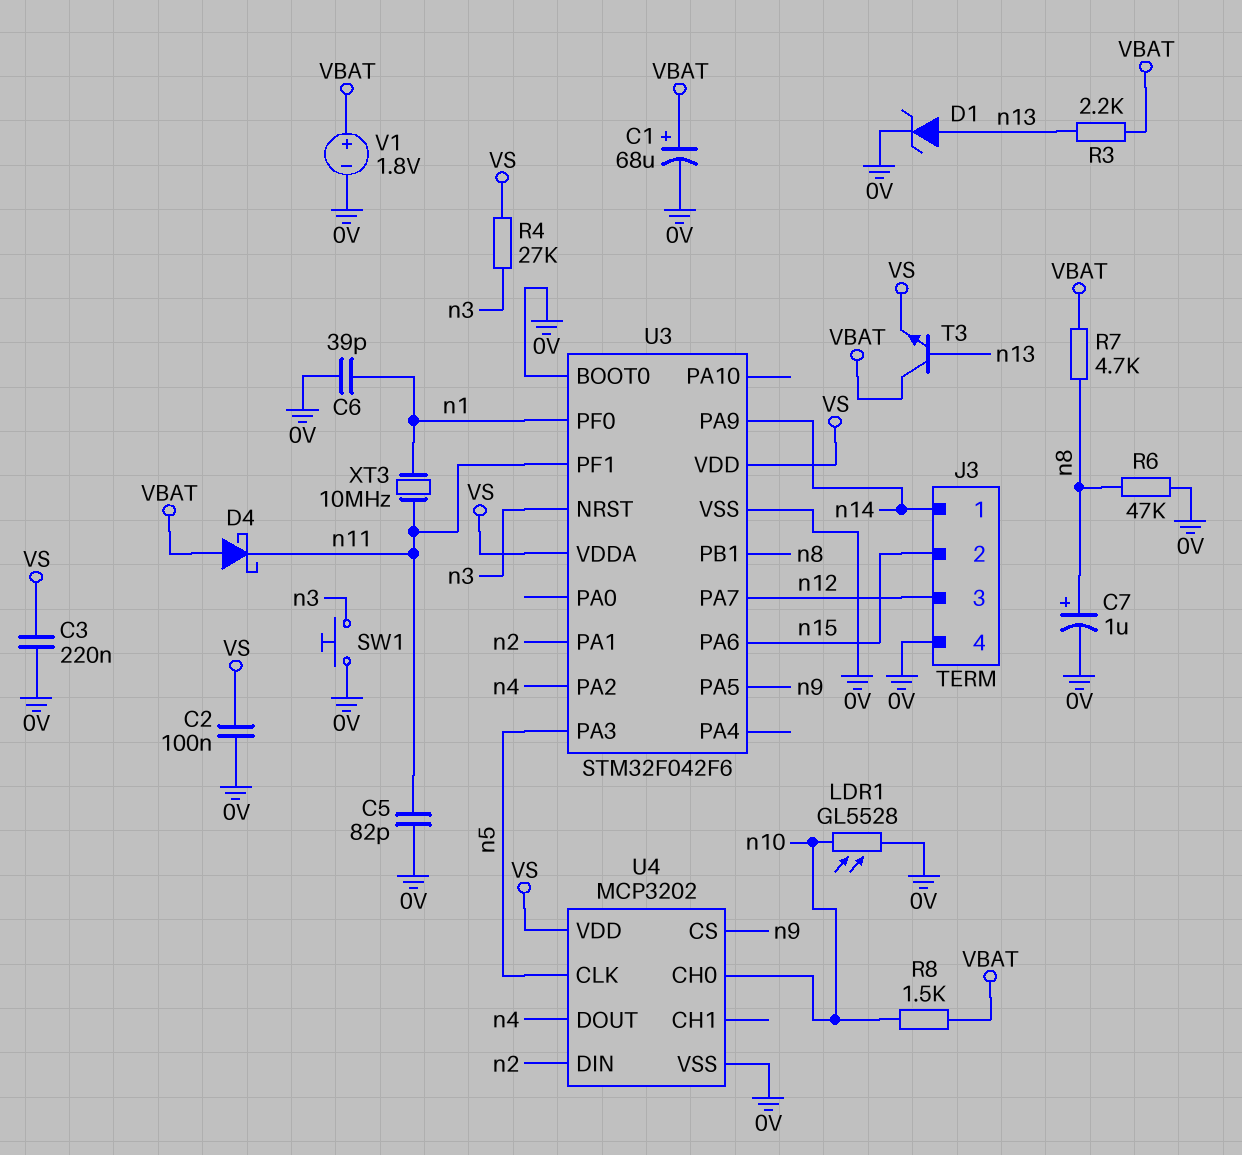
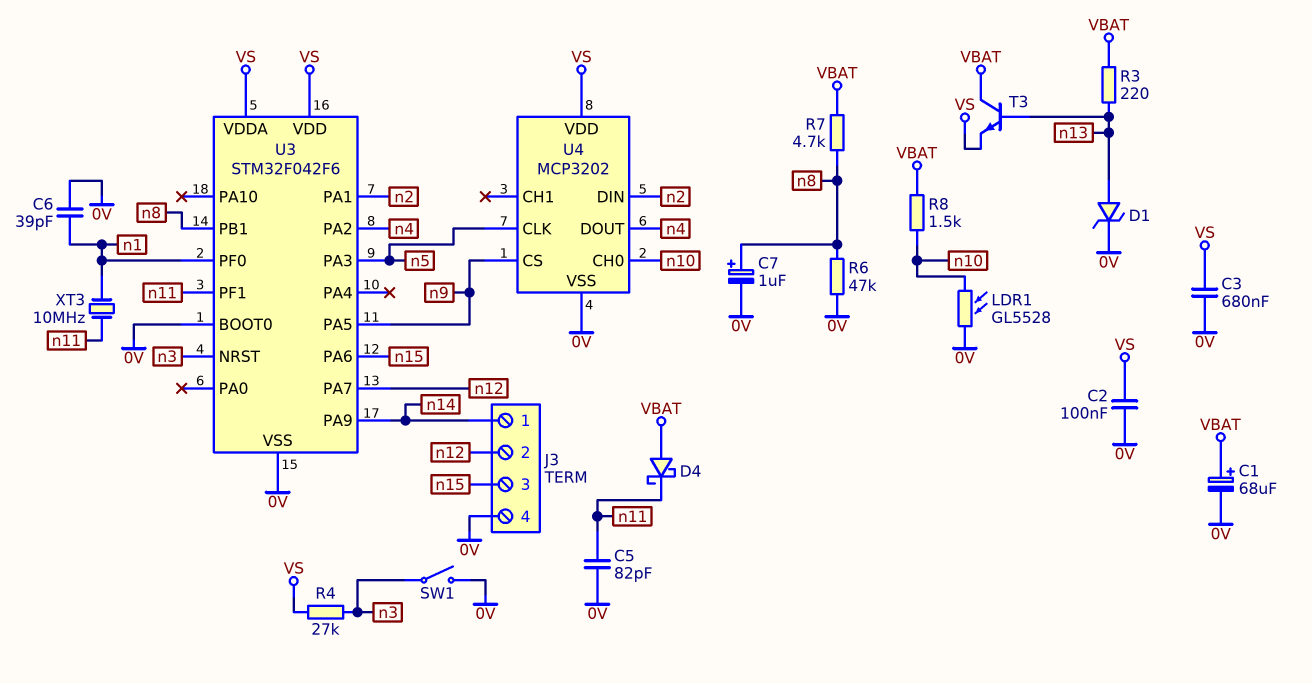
C3: 220nF (0V, VS) -> 680nF (0V, VS)
J3 pin 2: n15 -> n12
J3 pin 3: n12 -> n15
R3: 2.2k (VBAT, n13) -> 220 (VBAT, n13)
SW1: button (0V, n3) -> switch (0V, n3)
V1: 1.8V (plus VBAT, minus 0V) -> none

